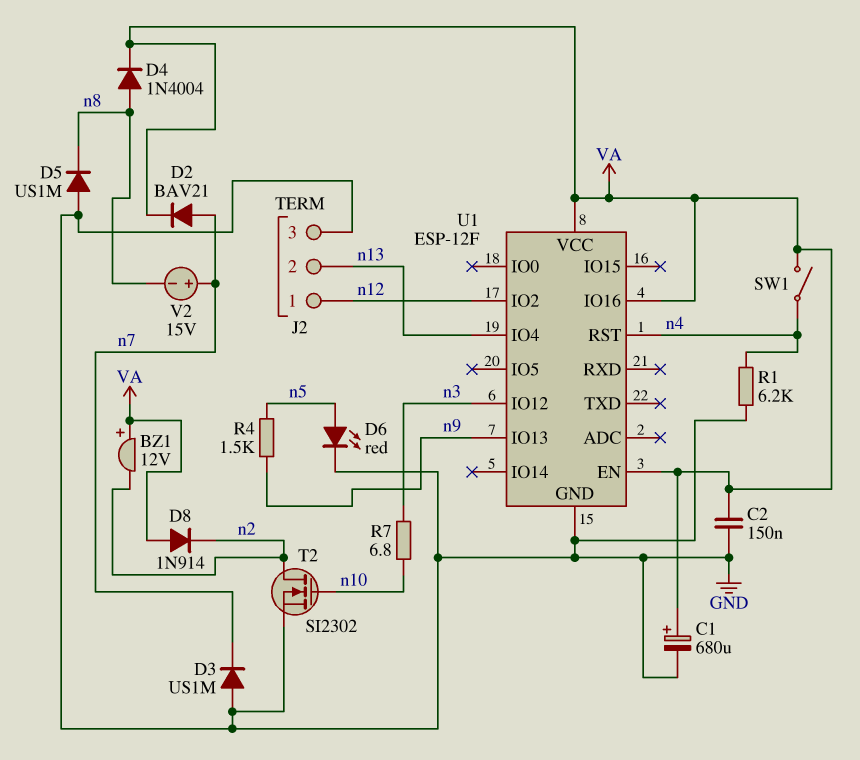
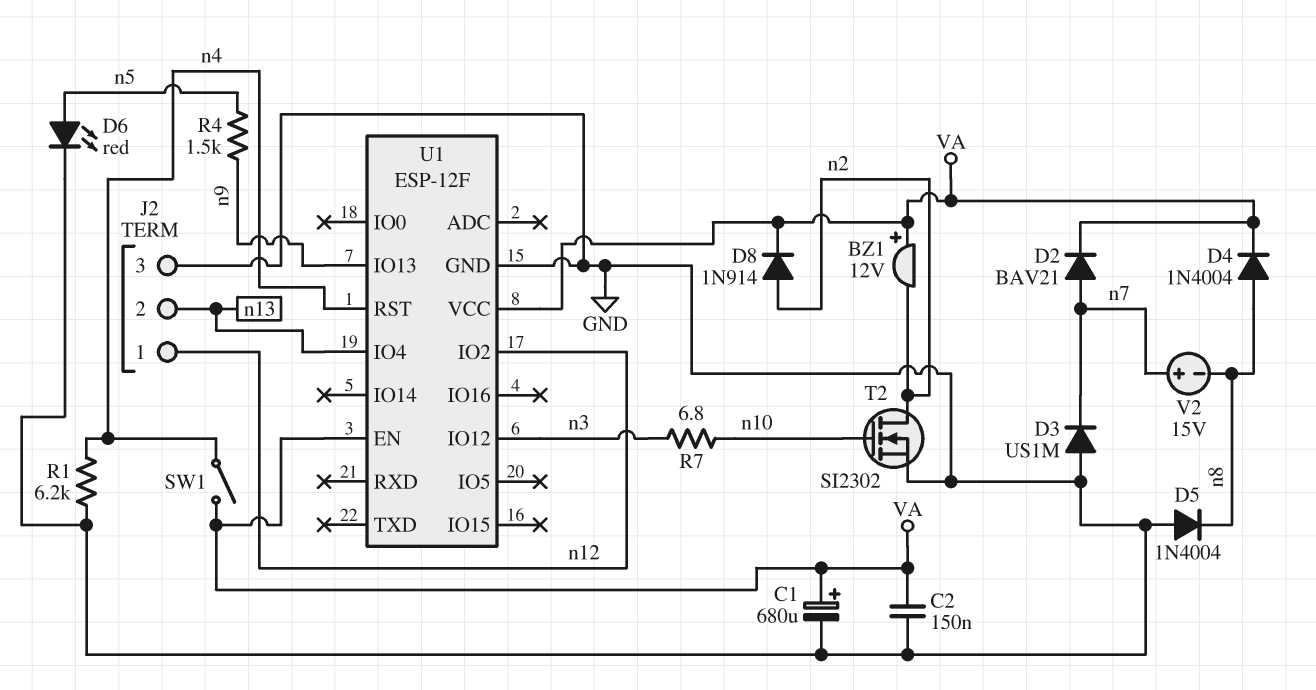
D5: diode US1M (A GND, K n8) -> diode 1N4004 (A GND, K n8)
D8: diode 1N914 (A VA, K n2) -> diode 1N914 (A n2, K VA)
U1 pin IO16: VA -> none

